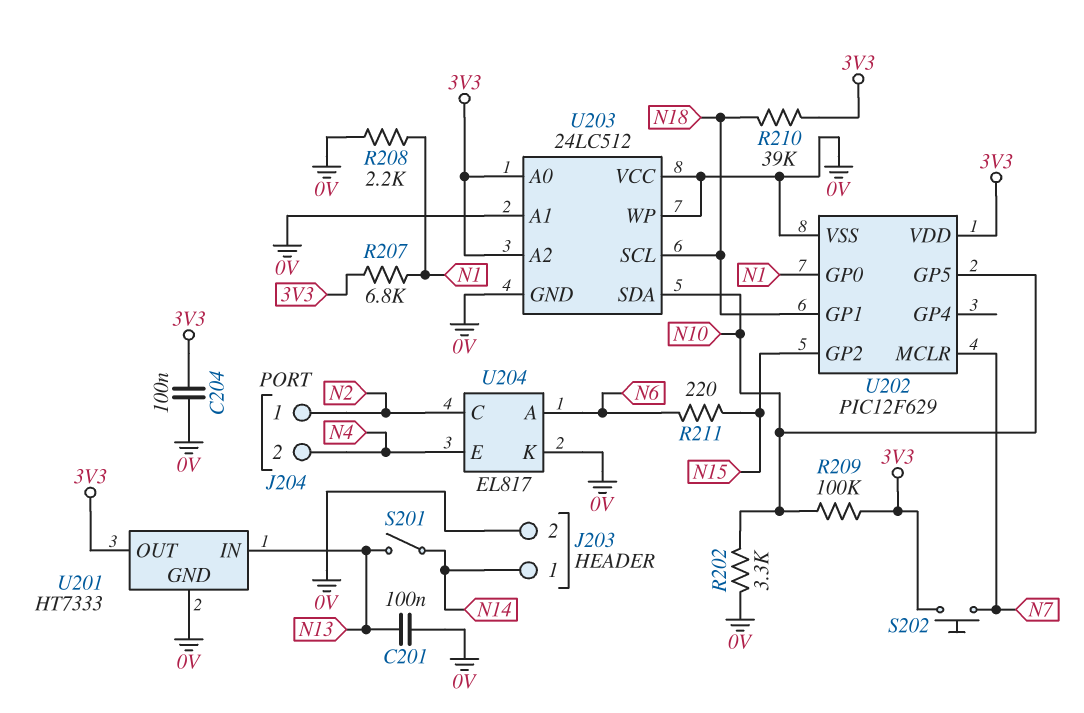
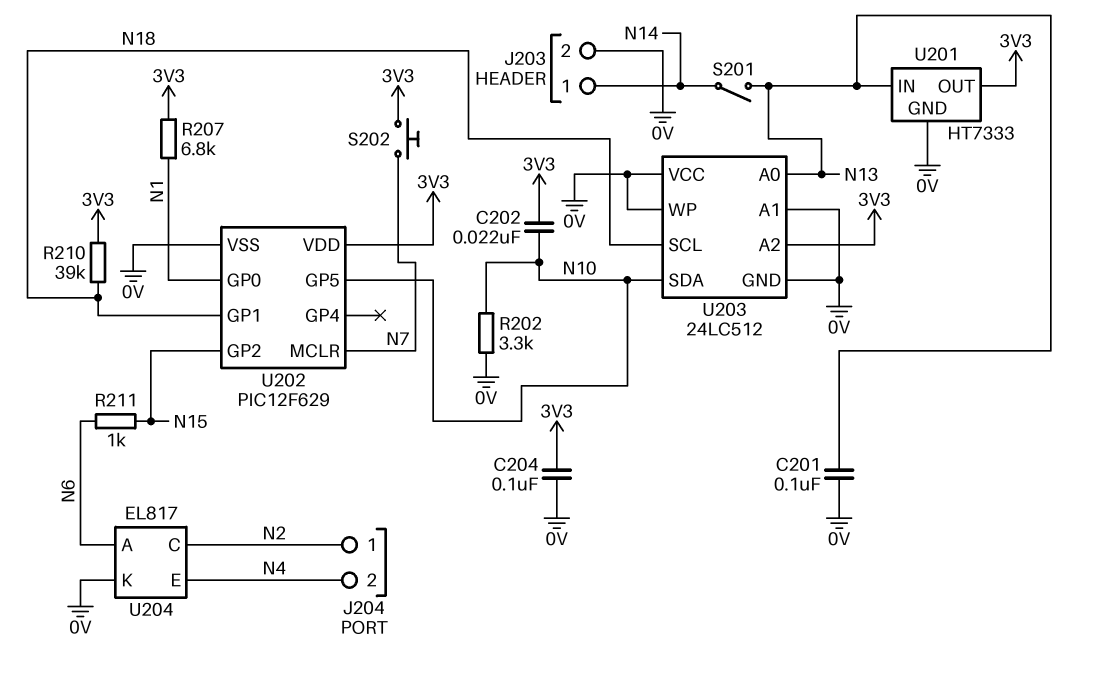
C202: none -> 22nF (3V3, N10)
R208: 2.2k (0V, N1) -> none
R209: 100k (3V3, N10) -> none
R211: 220 (N6, N15) -> 1k (N6, N15)
U203 pin A0: 3V3 -> N13

